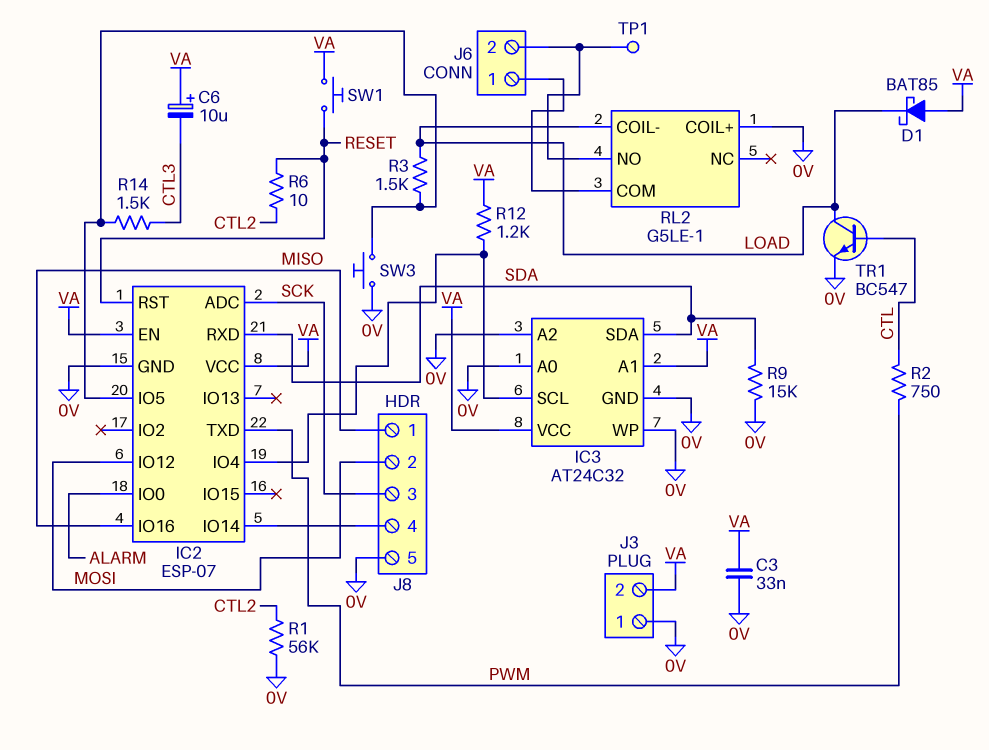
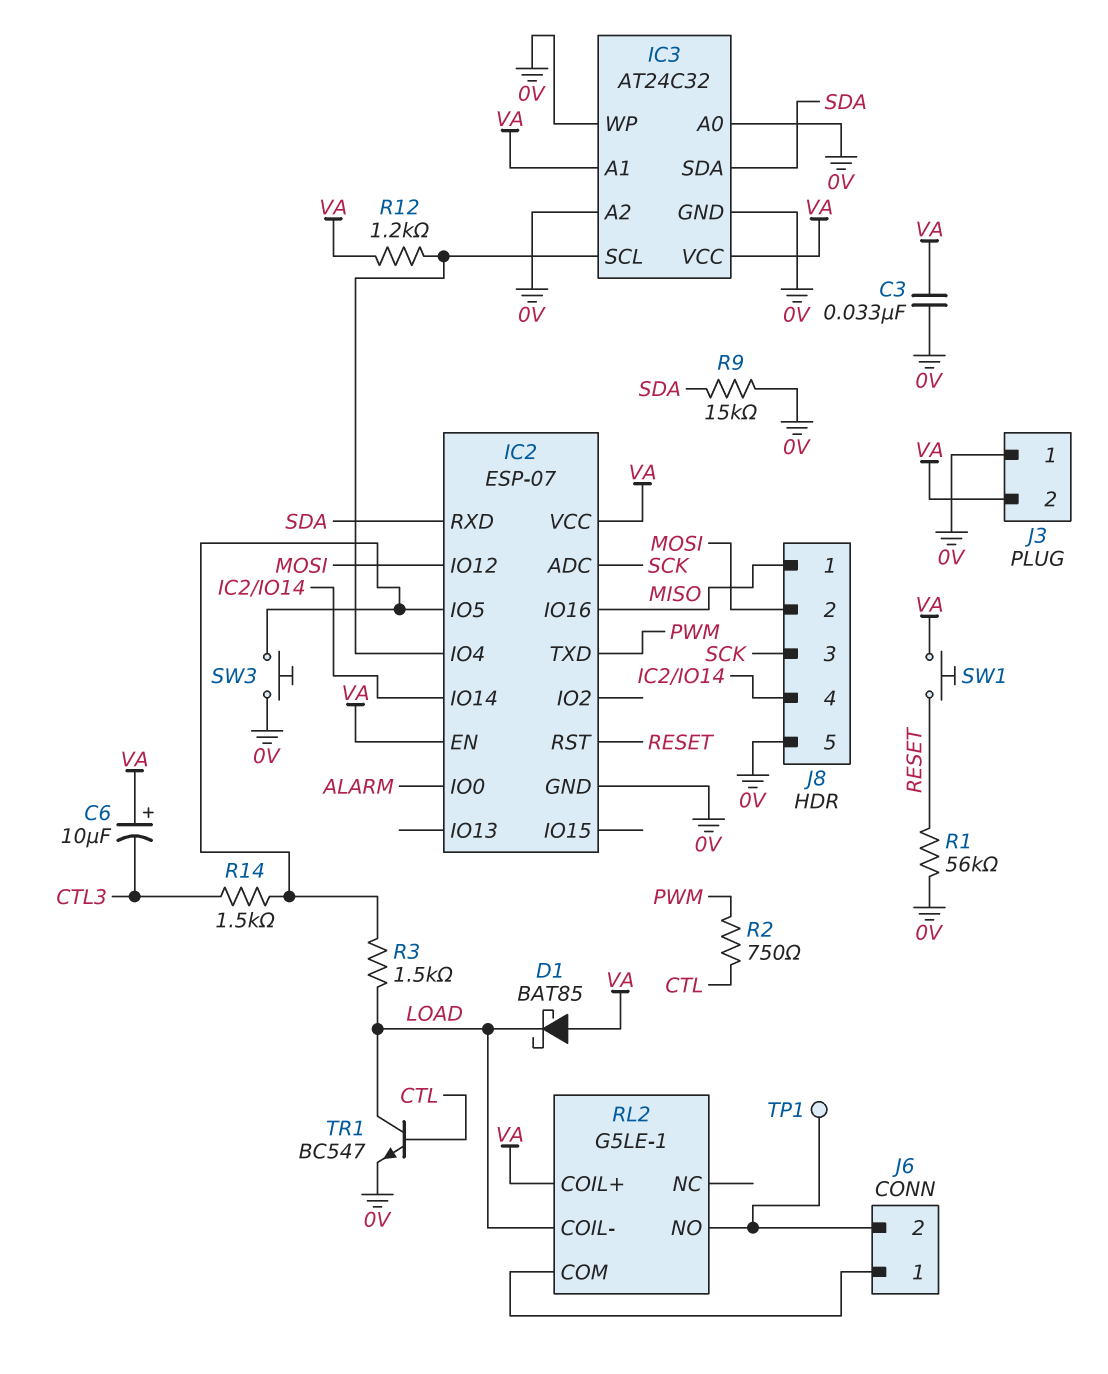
R1: 56k (0V, CTL2) -> 56k (0V, RESET)
R6: 10 (CTL2, RESET) -> none
RL2 pin COIL+: 0V -> VA

